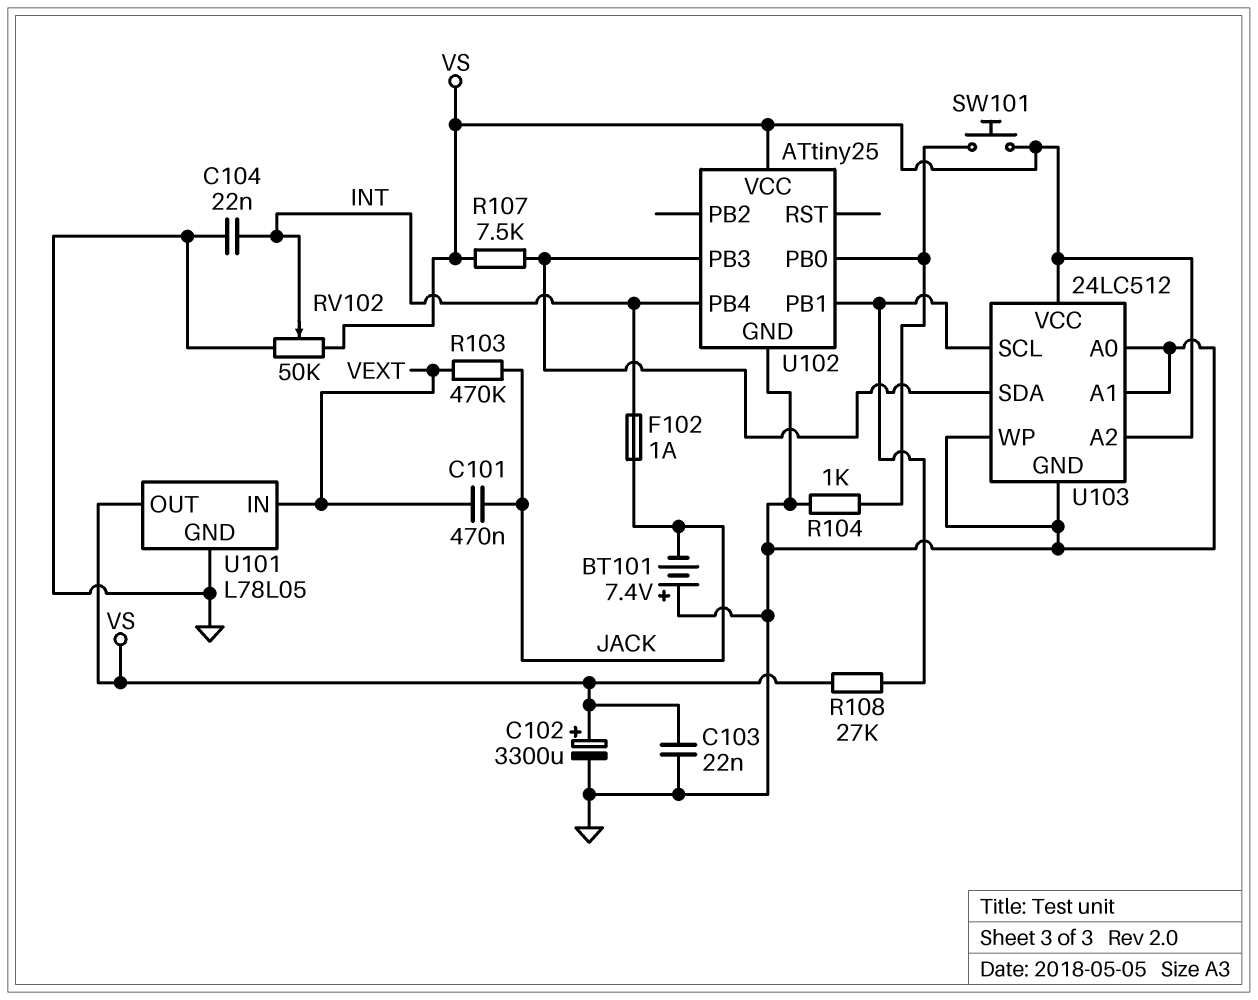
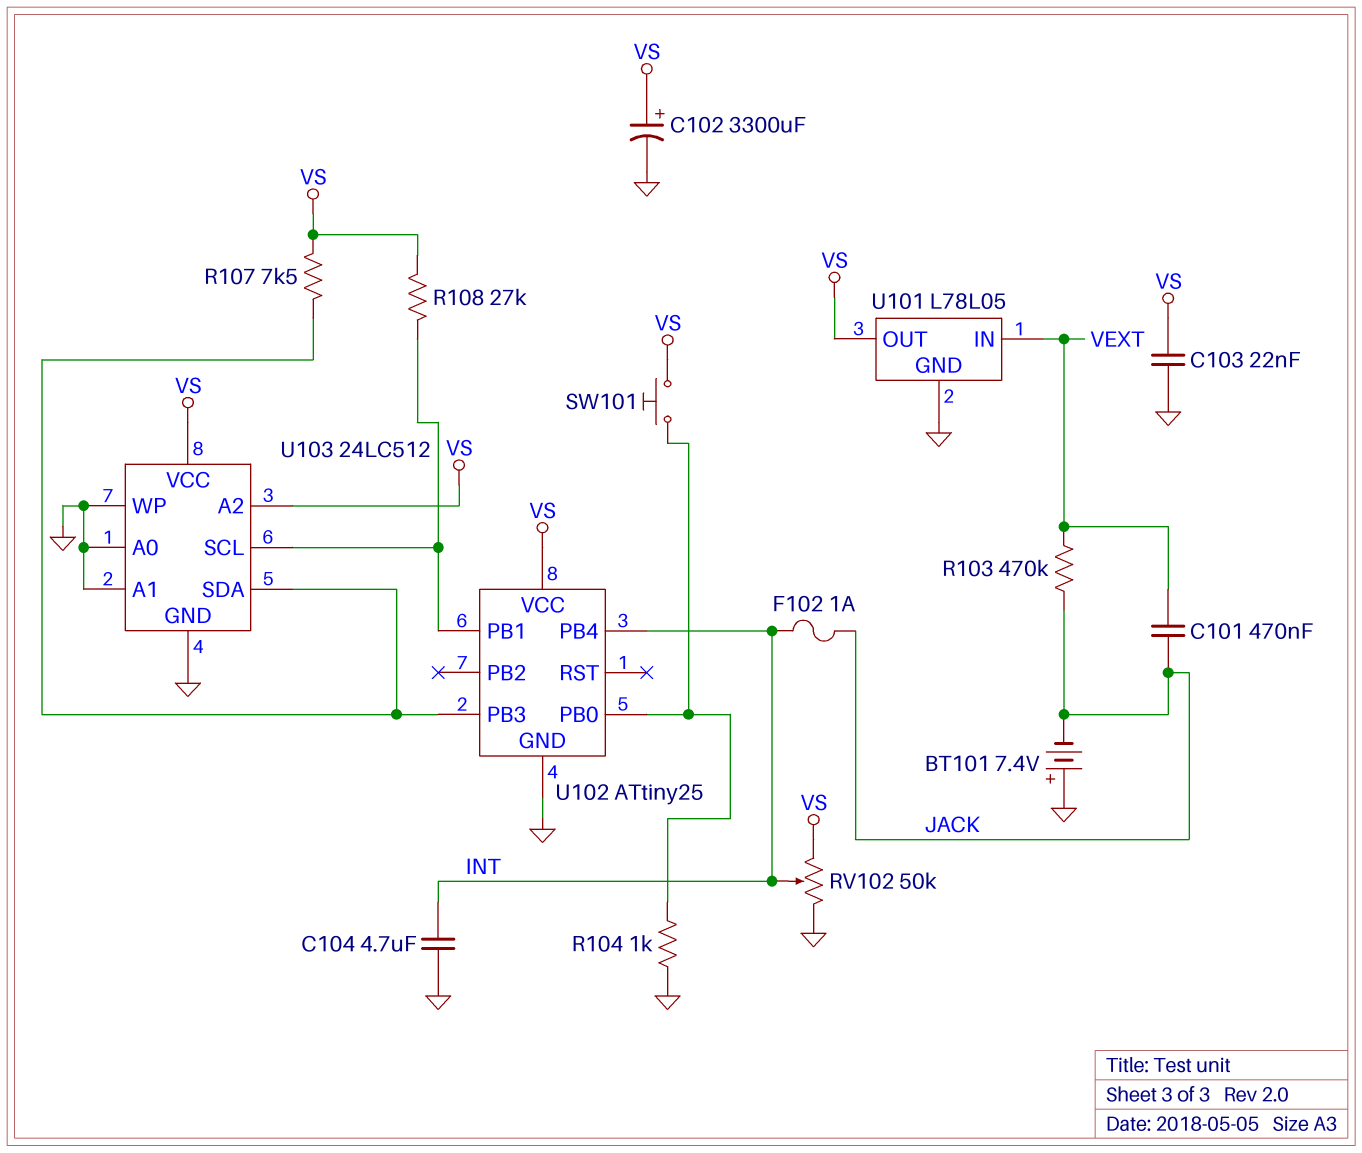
C104: 22nF (GND, INT) -> 4.7uF (GND, INT)

